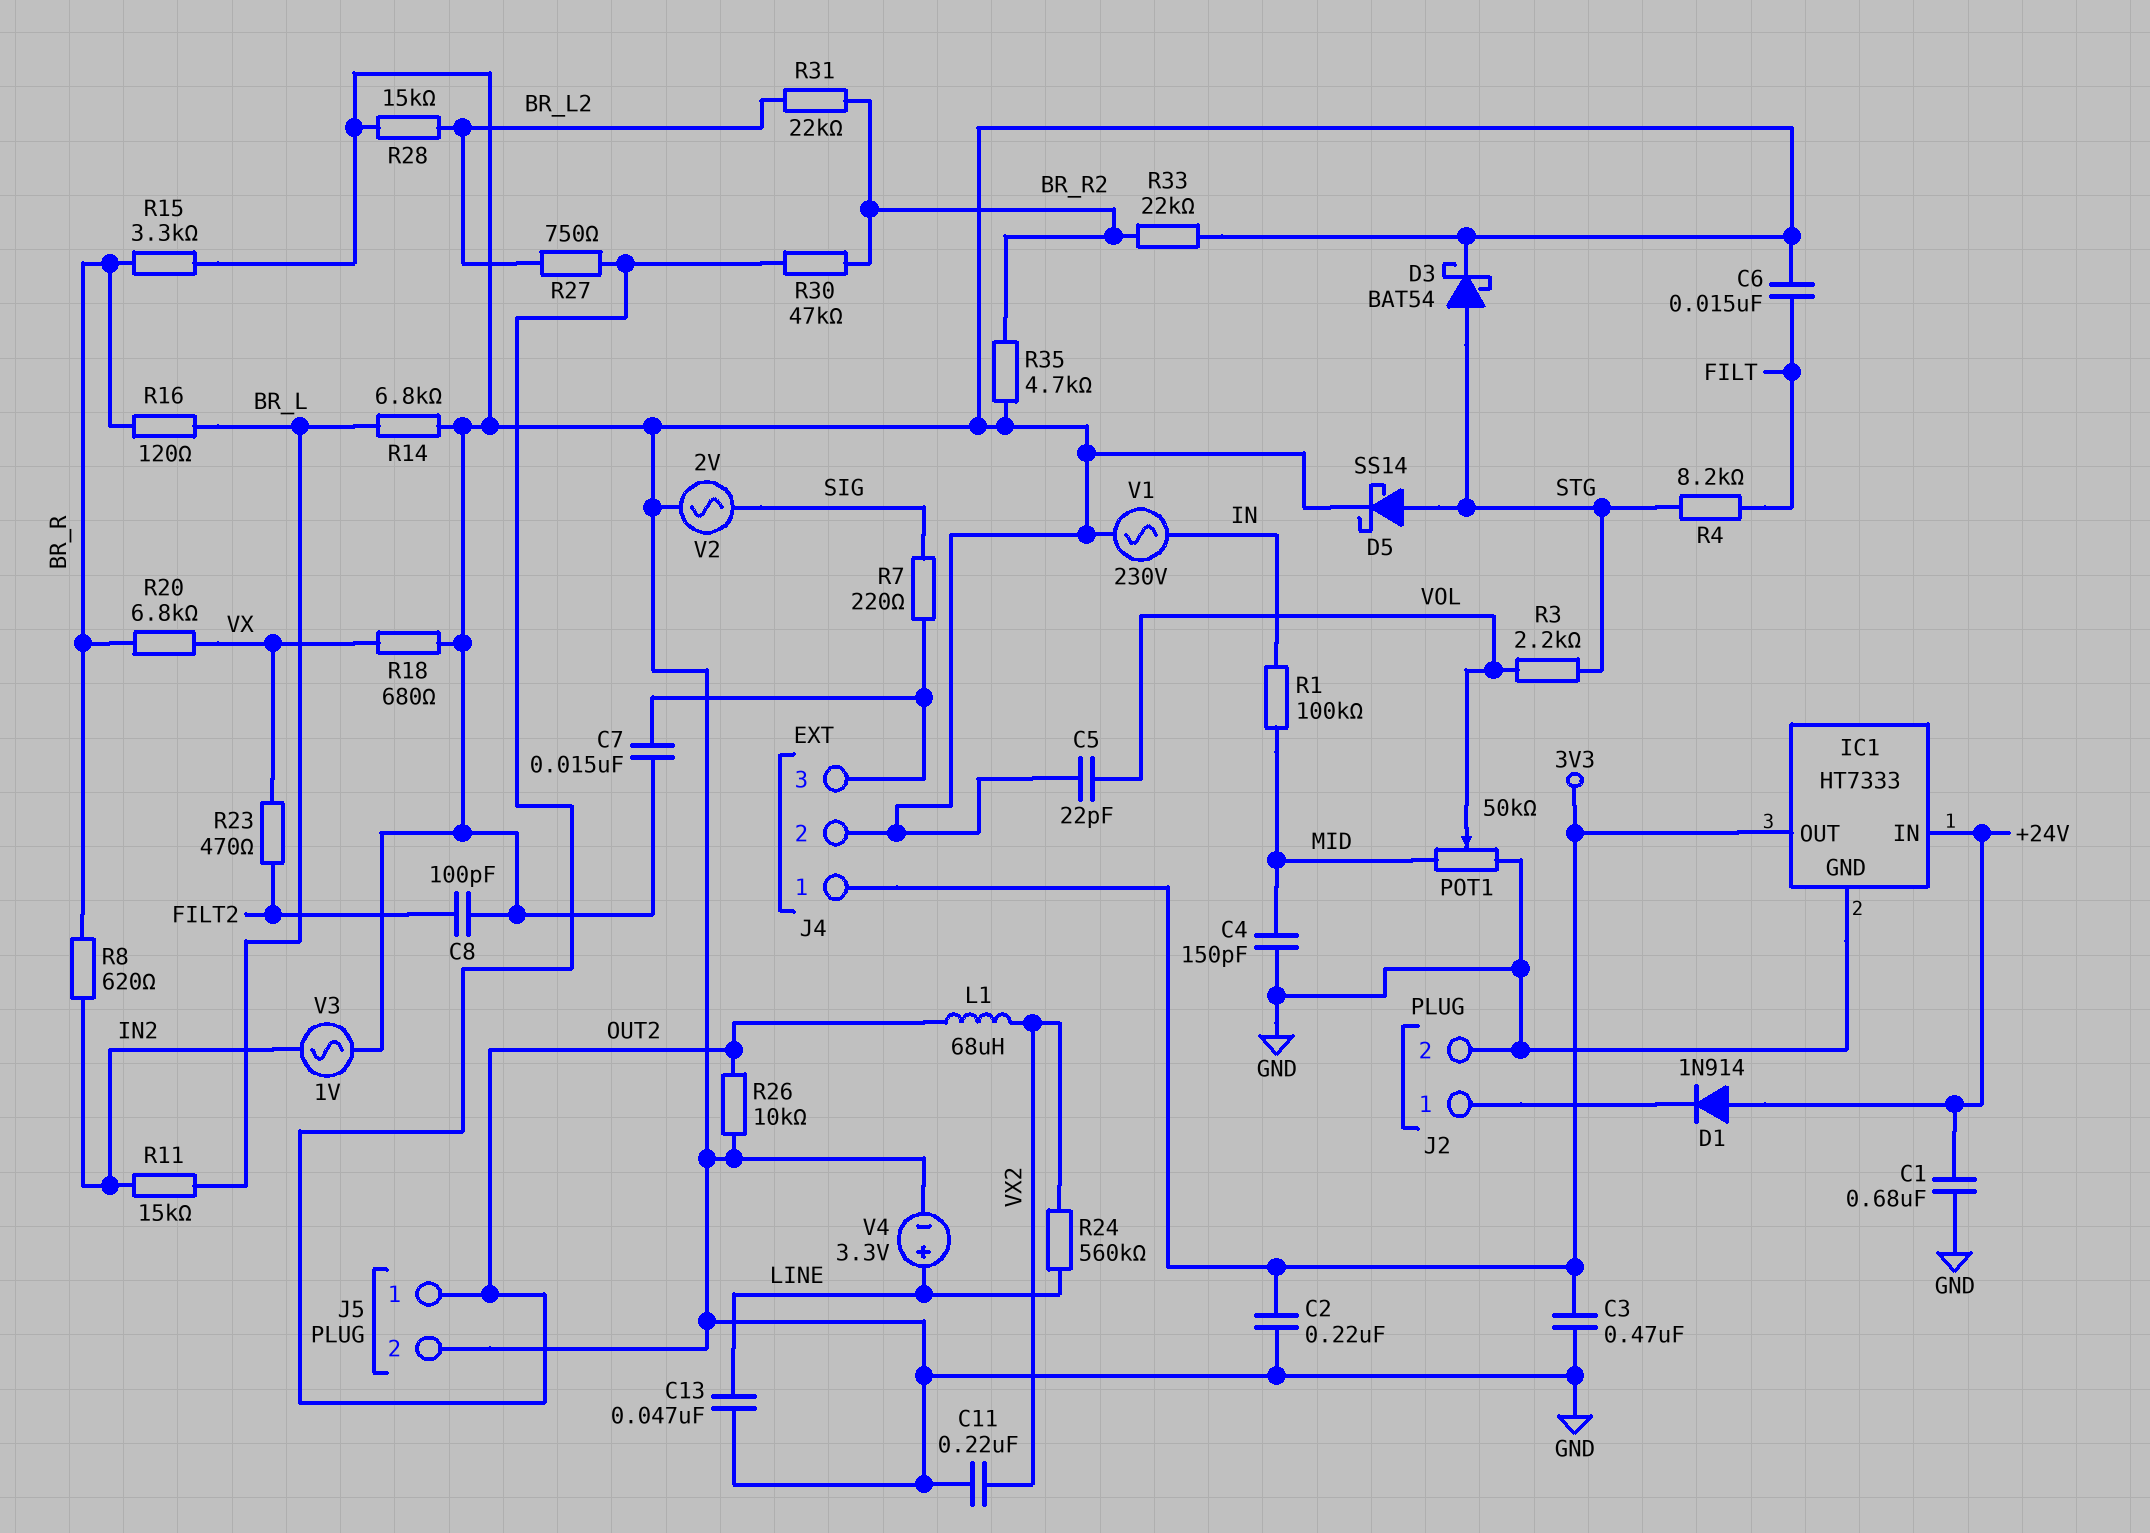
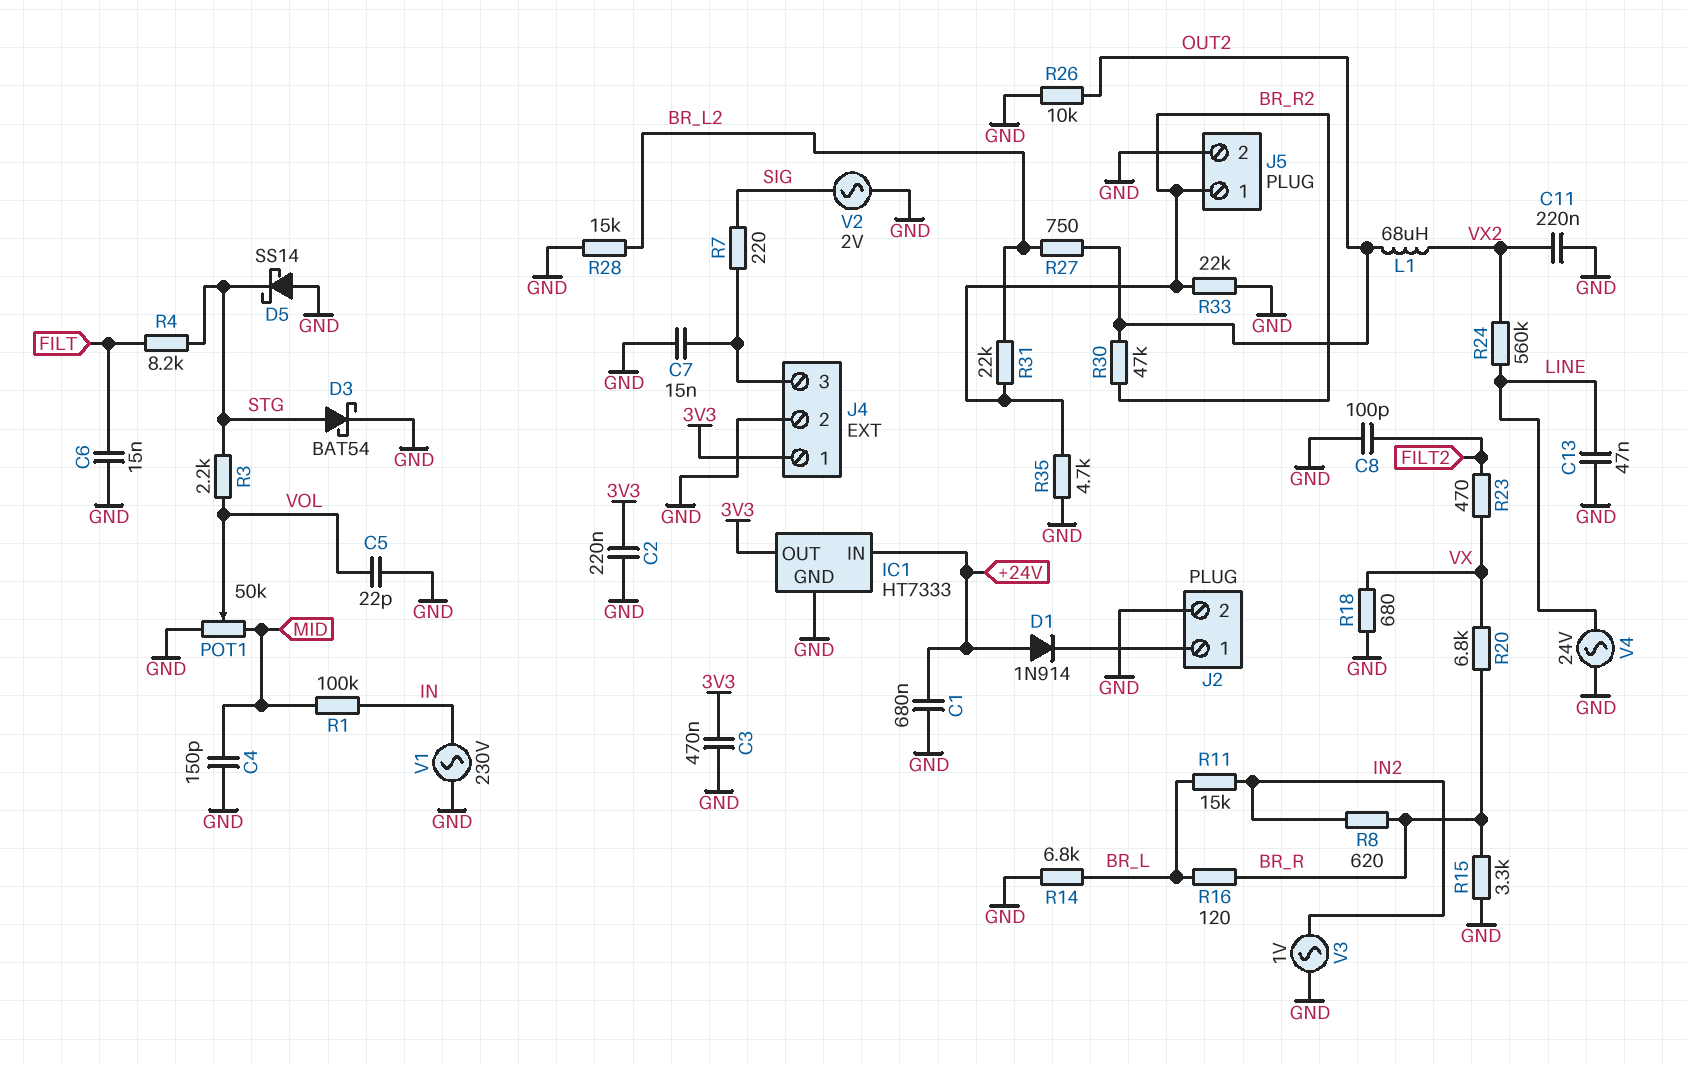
D5: schottky SS14 (A STG, K GND) -> schottky SS14 (A GND, K STG)
J5 pin 1: OUT2 -> BR_R2
V4: 3.3V (plus LINE, minus GND) -> AC 24V (GND, LINE)

